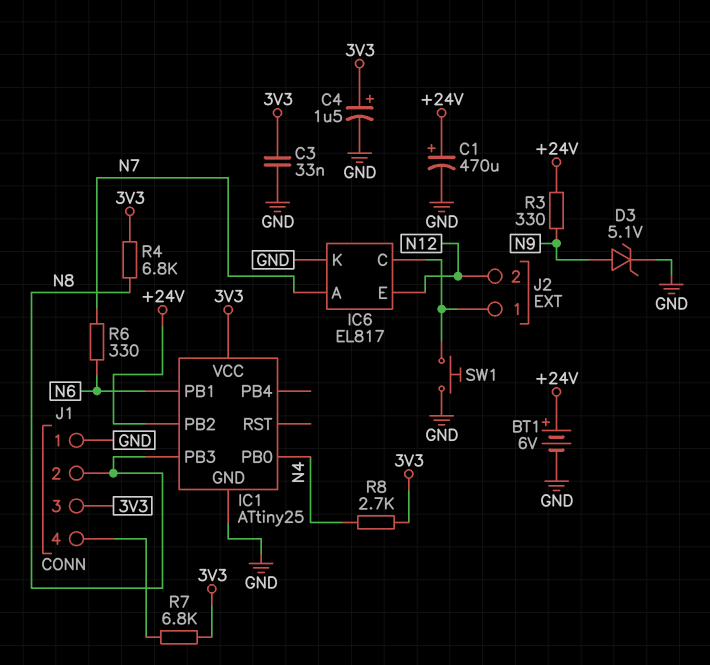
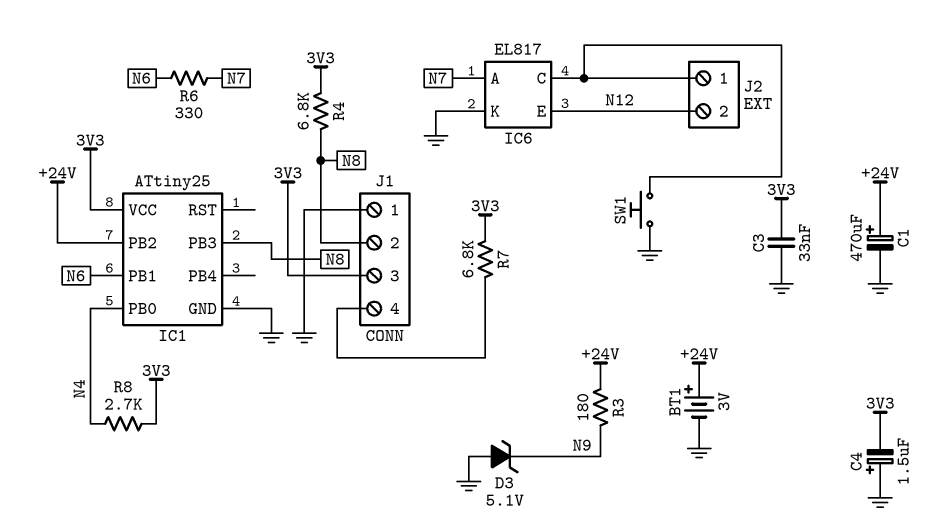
BT1: 6V (plus +24V, minus GND) -> 3V (plus +24V, minus GND)
C4: 1.5uF (plus 3V3, minus GND) -> 1.5uF (plus GND, minus 3V3)
D3: zener 5.1V (A N9, K GND) -> zener 5.1V (A GND, K N9)
R3: 330 (+24V, N9) -> 180 (+24V, N9)

